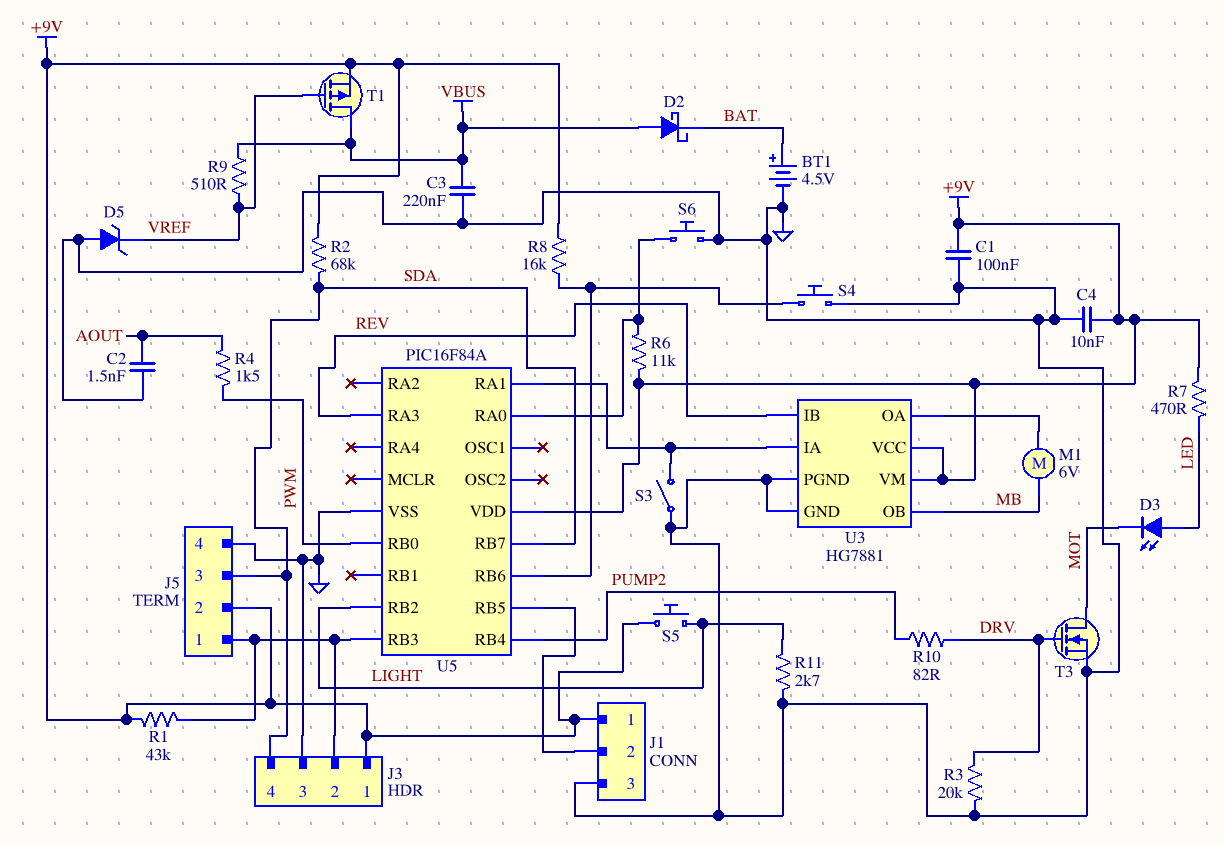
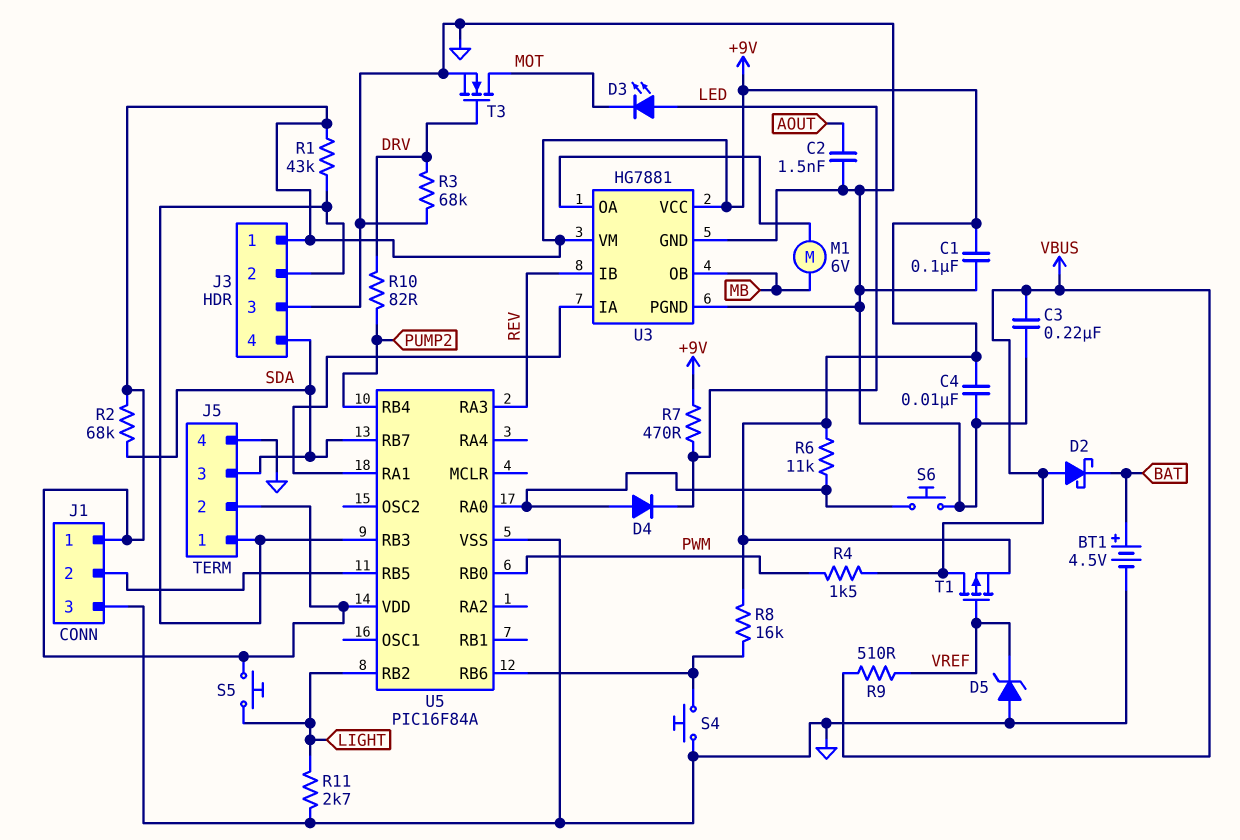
D4: none -> diode (A U5/RA0, K LED)
R3: 20k (DRV, GND) -> 68k (DRV, GND)
R4: 1.5k (AOUT, PWM) -> 1.5k (PWM, VBUS)
S3: switch (GND, U3/IA) -> none

